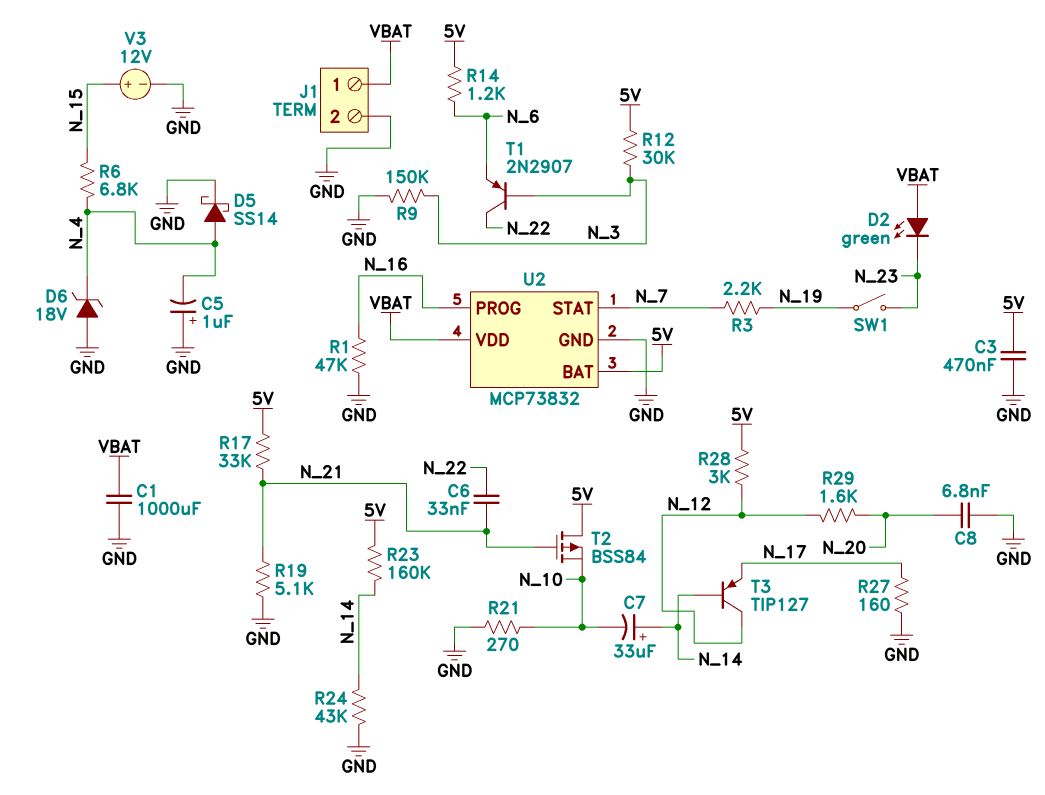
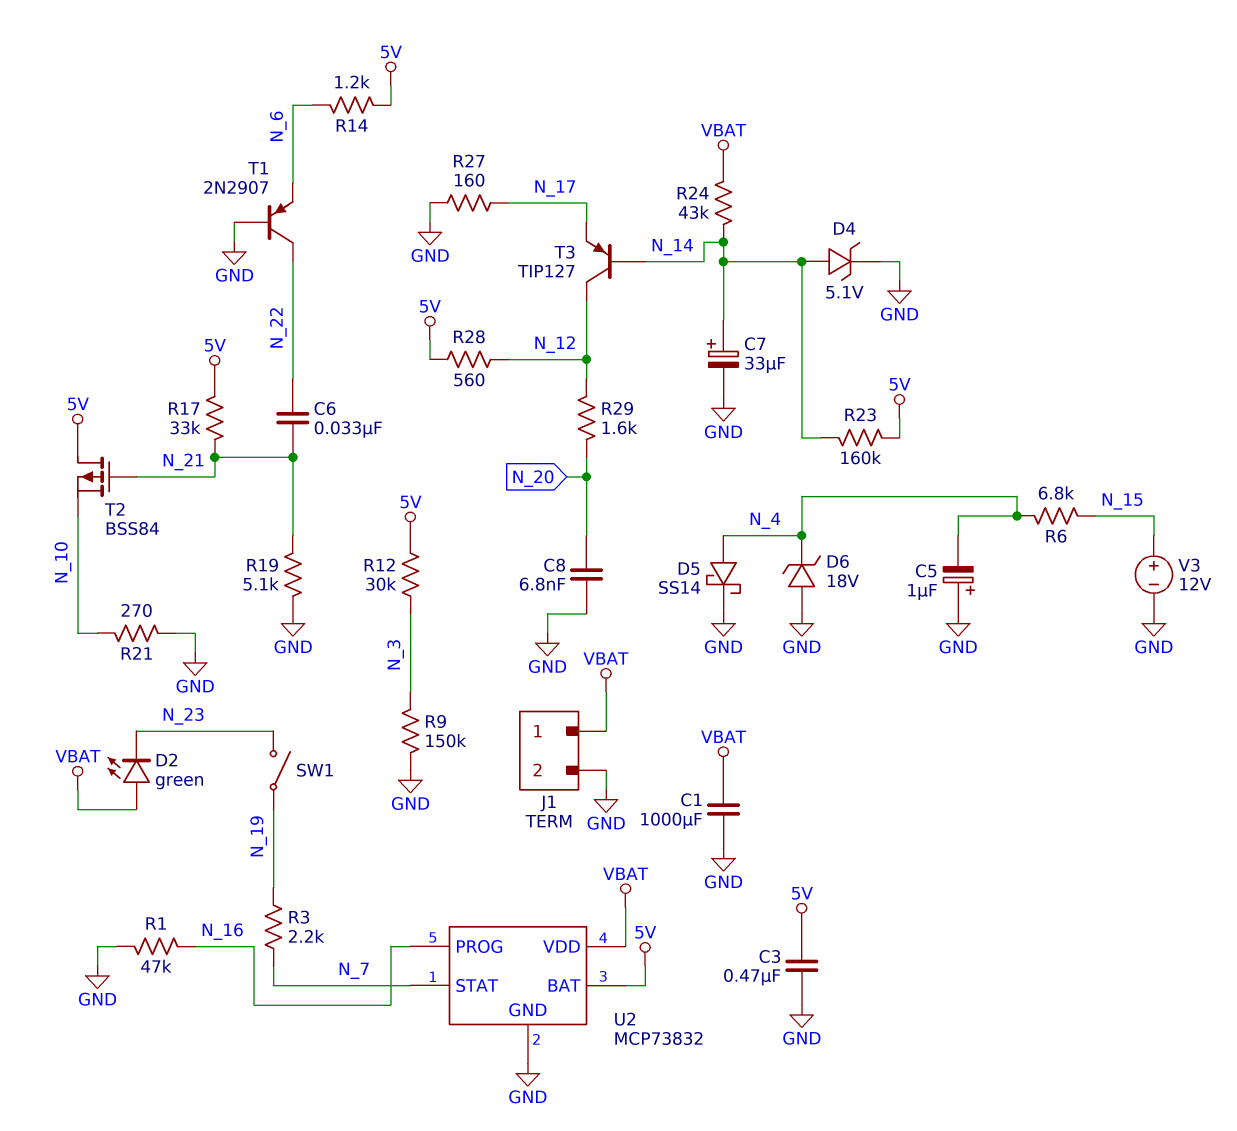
C7: 33uF (plus N_14, minus N_10) -> 33uF (plus N_14, minus GND)
D4: none -> zener 5.1V (A N_14, K GND)
R24: 43k (GND, N_14) -> 43k (N_14, VBAT)
R28: 3k (5V, N_12) -> 560 (5V, N_12)
T1: PNP 2N2907 (B N_3, C N_22, E N_6) -> PNP 2N2907 (B GND, C N_22, E N_6)

